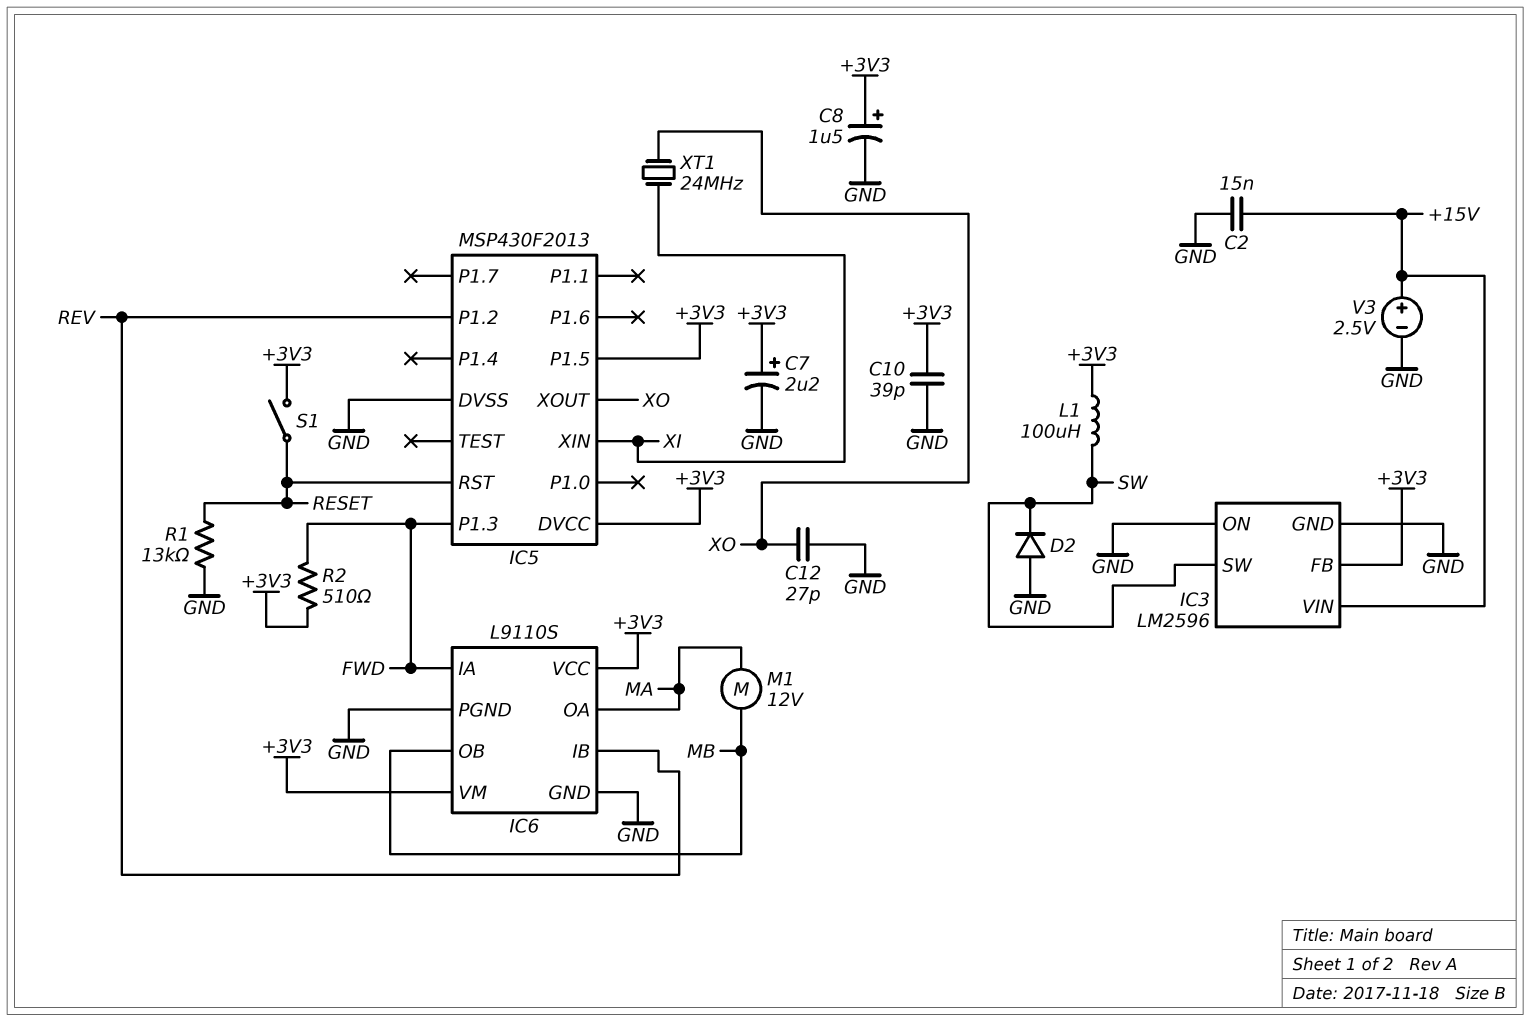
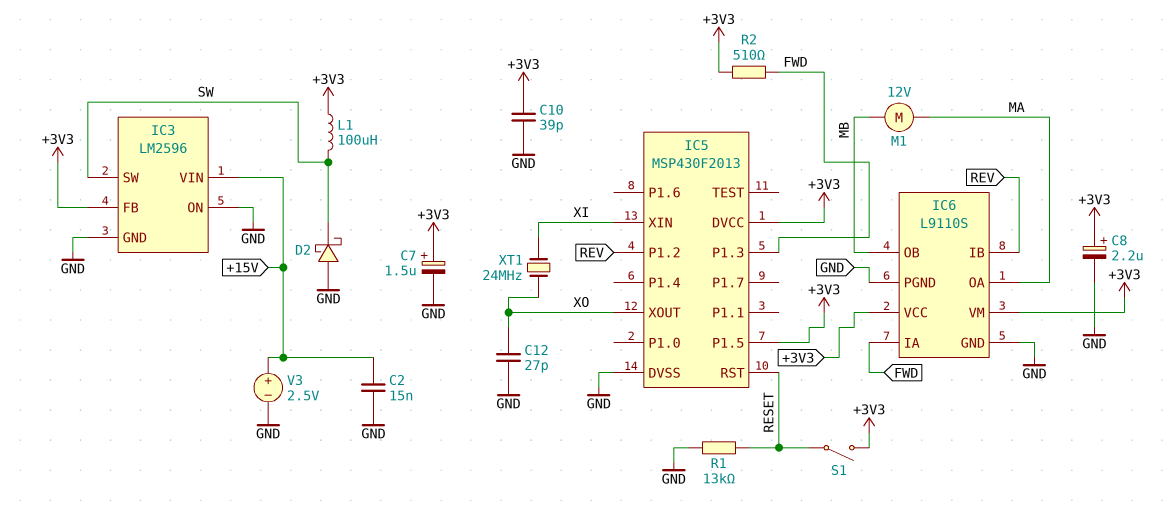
C7: 2.2uF (plus +3V3, minus GND) -> 1.5uF (plus +3V3, minus GND)
C8: 1.5uF (plus +3V3, minus GND) -> 2.2uF (plus +3V3, minus GND)
D2: diode (A GND, K SW) -> schottky (A GND, K SW)

